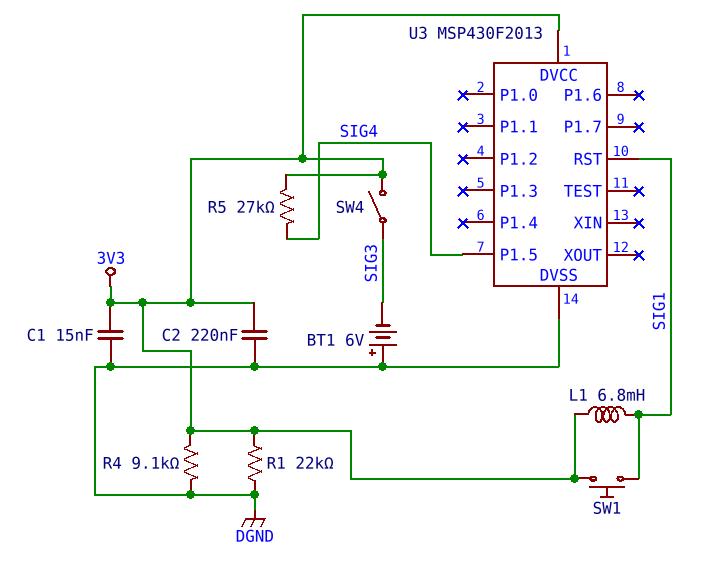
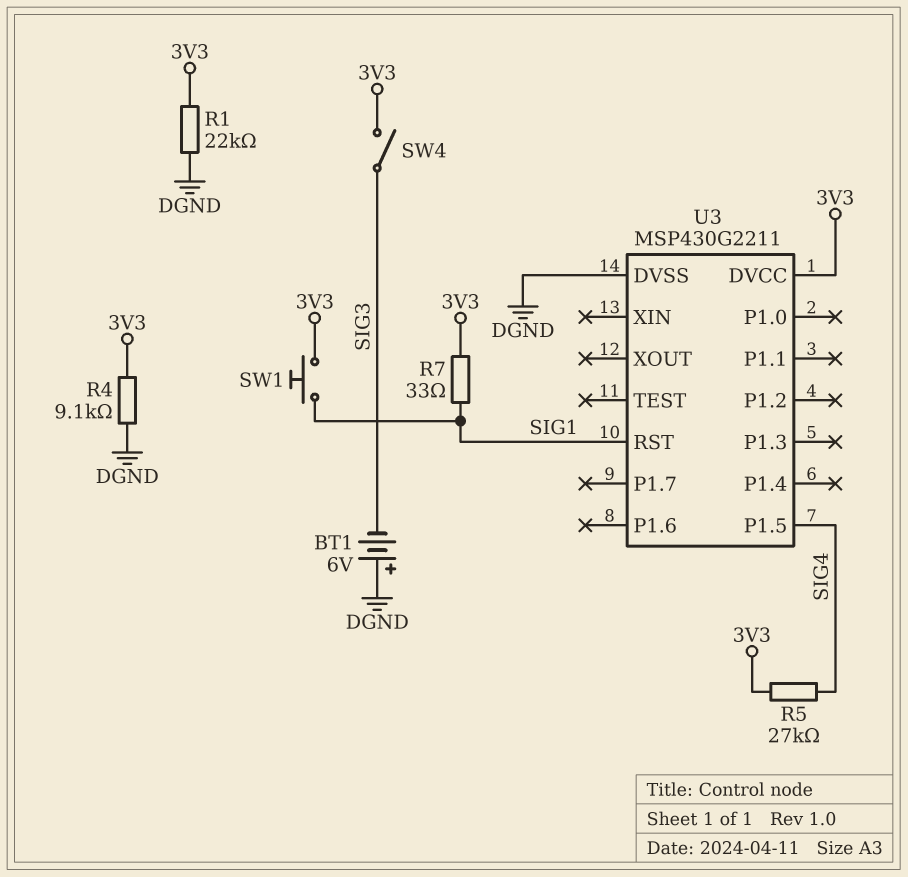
C1: 15nF (3V3, DGND) -> none
C2: 220nF (3V3, DGND) -> none
L1: 6.8mH (3V3, SIG1) -> none
R7: none -> 33 (3V3, SIG1)
U3: MSP430F2013 -> MSP430G2211

